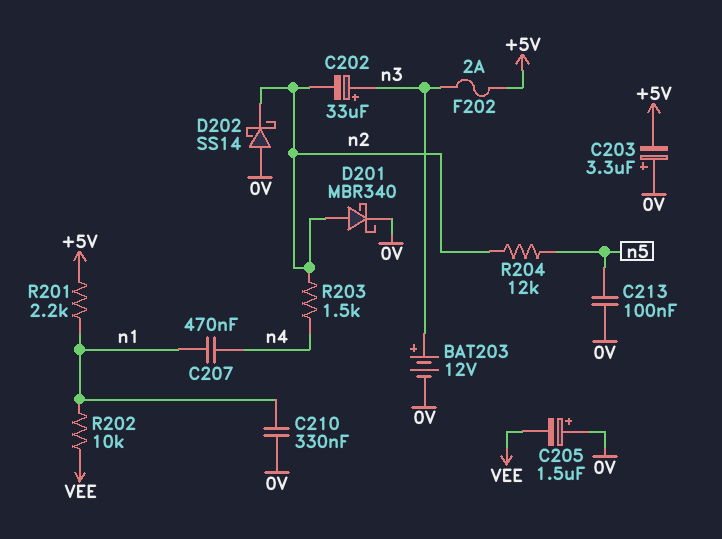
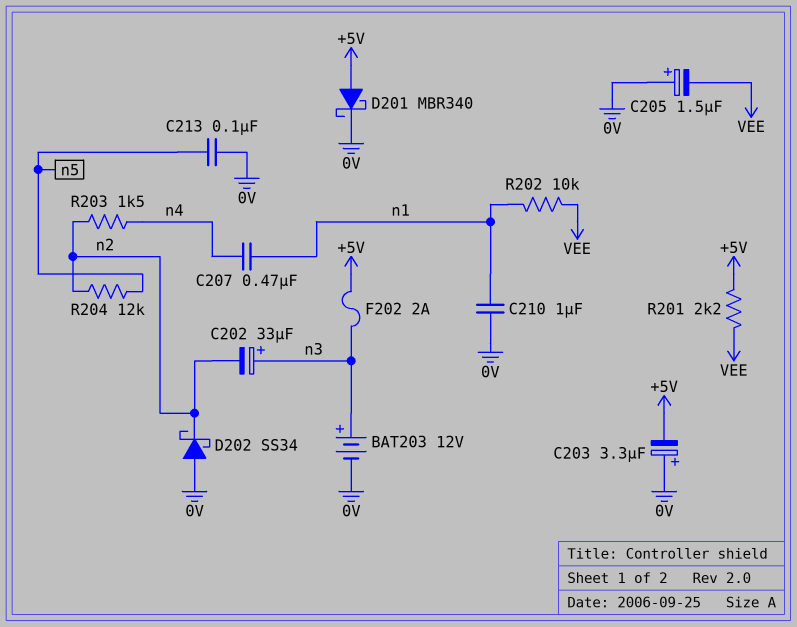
C210: 330nF (0V, n1) -> 1uF (0V, n1)
D201: schottky MBR340 (A n2, K 0V) -> schottky MBR340 (A +5V, K 0V)
D202: schottky SS14 (A 0V, K n2) -> schottky SS34 (A 0V, K n2)
R201: 2.2k (+5V, n1) -> 2.2k (+5V, VEE)

